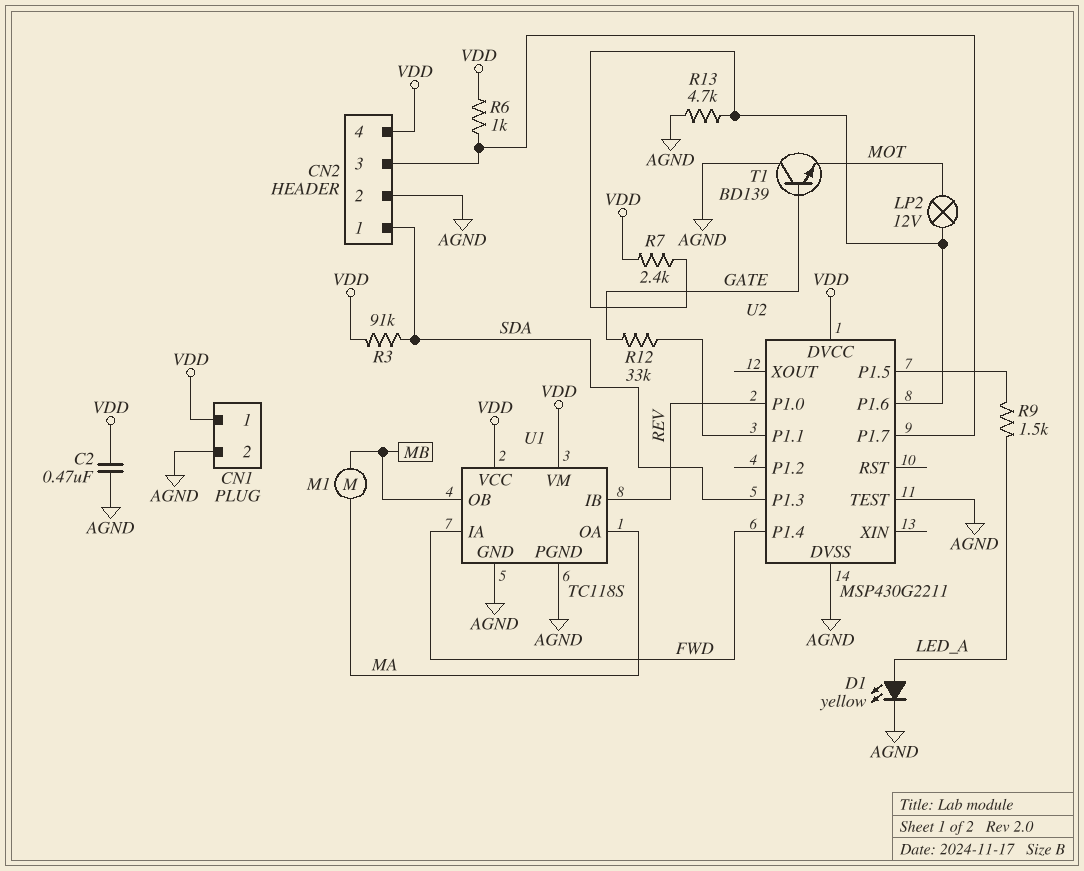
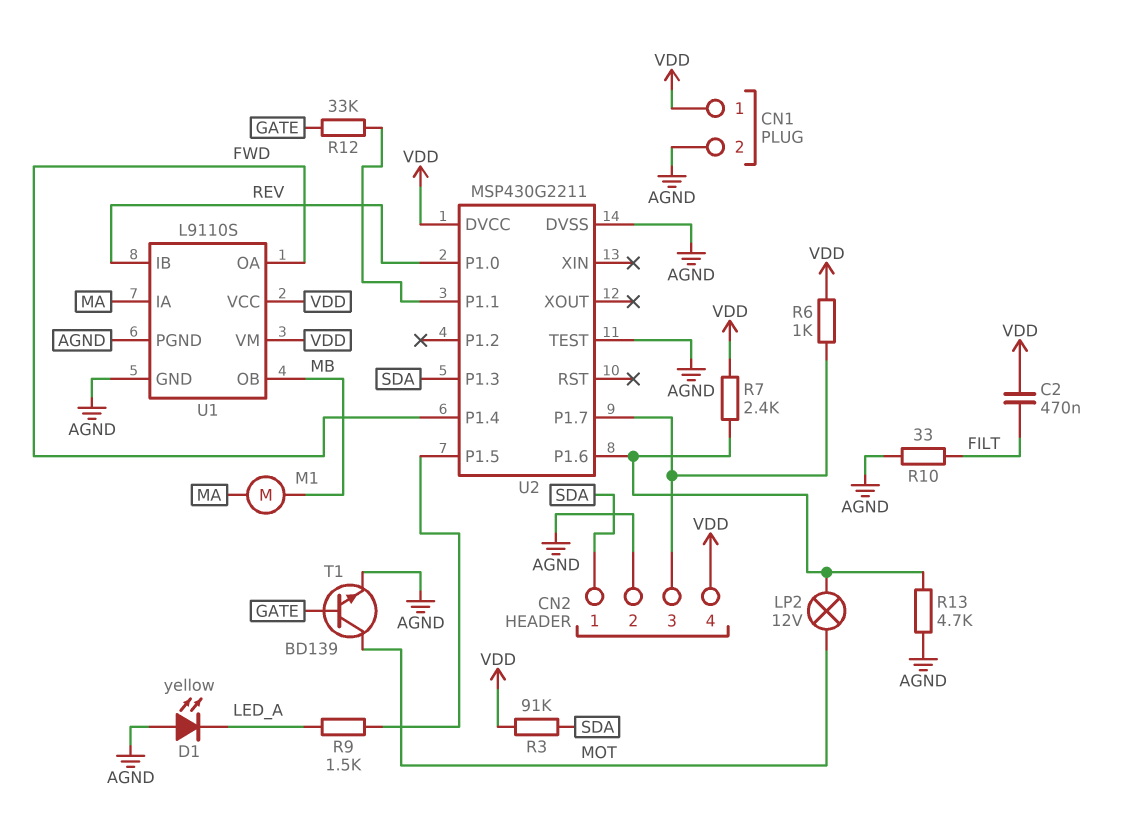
C2: 470nF (AGND, VDD) -> 470nF (FILT, VDD)
D1: LED yellow (A LED_A, K AGND) -> LED yellow (A AGND, K LED_A)
R10: none -> 33 (AGND, FILT)
T1: NPN BD139 (B GATE, C AGND, E MOT) -> NPN BD139 (B GATE, C MOT, E AGND)
U1: TC118S -> L9110S
U1 pin IA: FWD -> MA
U1 pin OA: MA -> FWD

